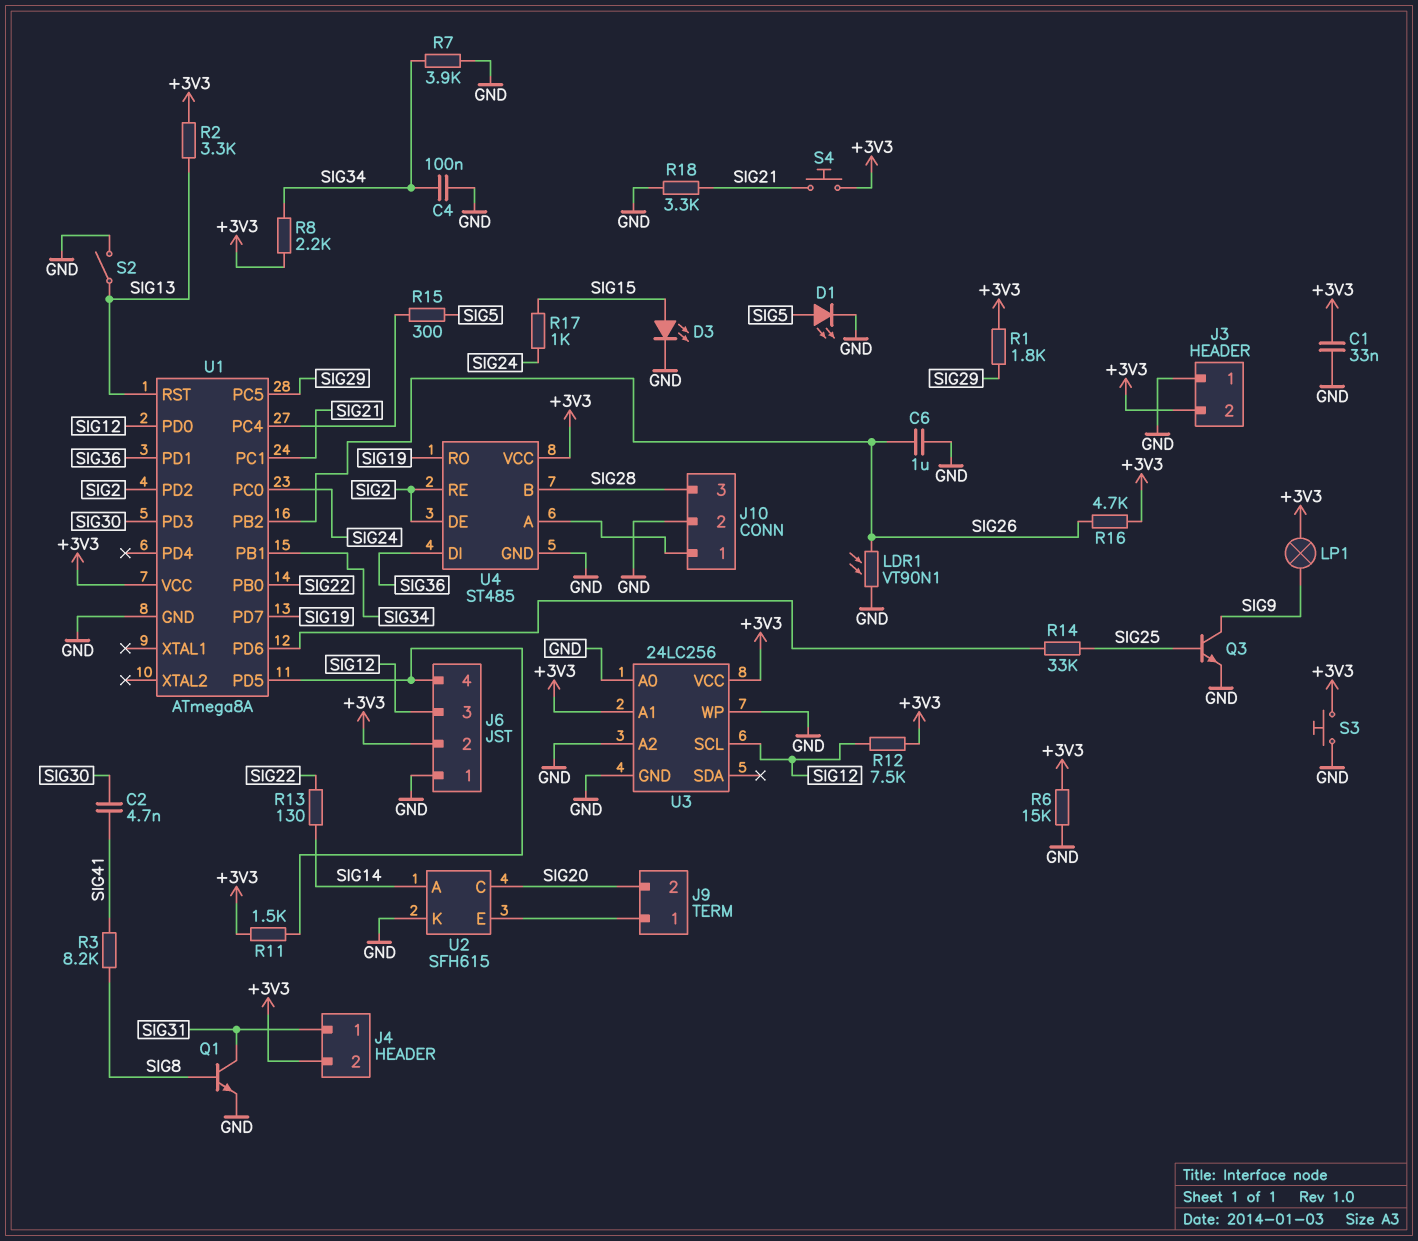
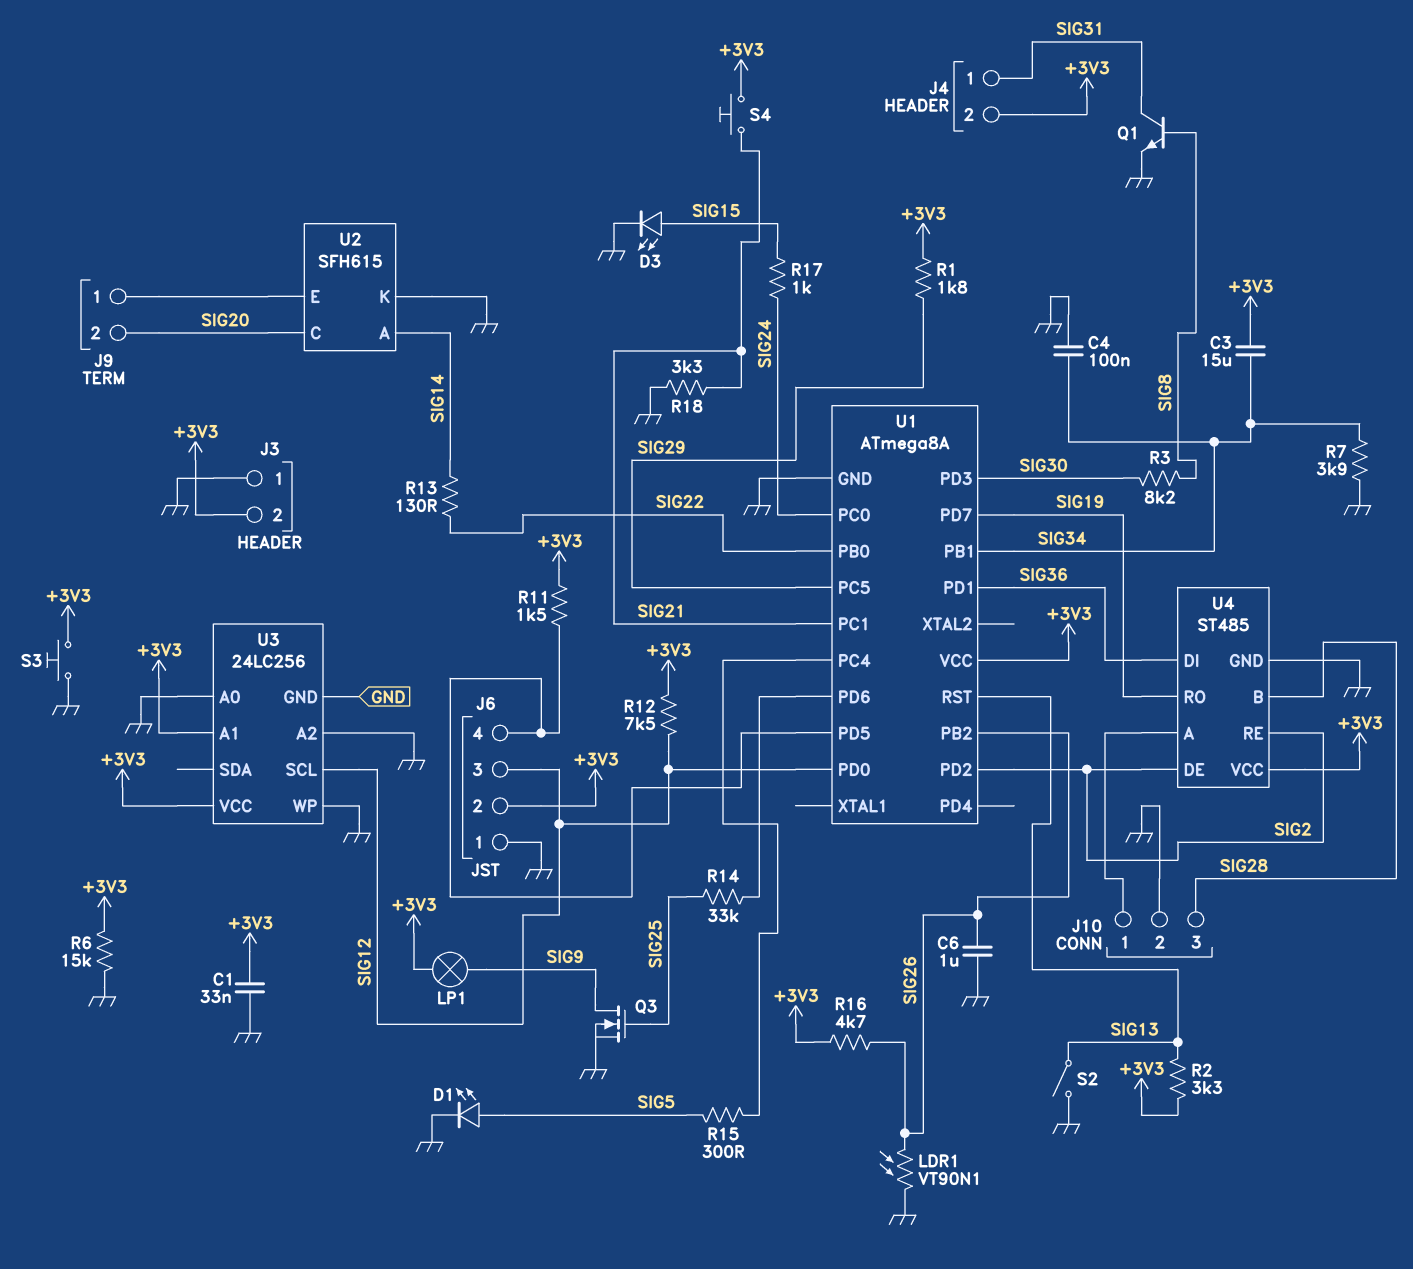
C2: 4.7nF (SIG30, SIG41) -> none
C3: none -> 15uF (+3V3, SIG34)
Q3: NPN (B SIG25, C SIG9, E GND) -> NMOS (G SIG25, D SIG9, S GND)
R3: 8.2k (SIG8, SIG41) -> 8.2k (SIG8, SIG30)
R8: 2.2k (+3V3, SIG34) -> none

